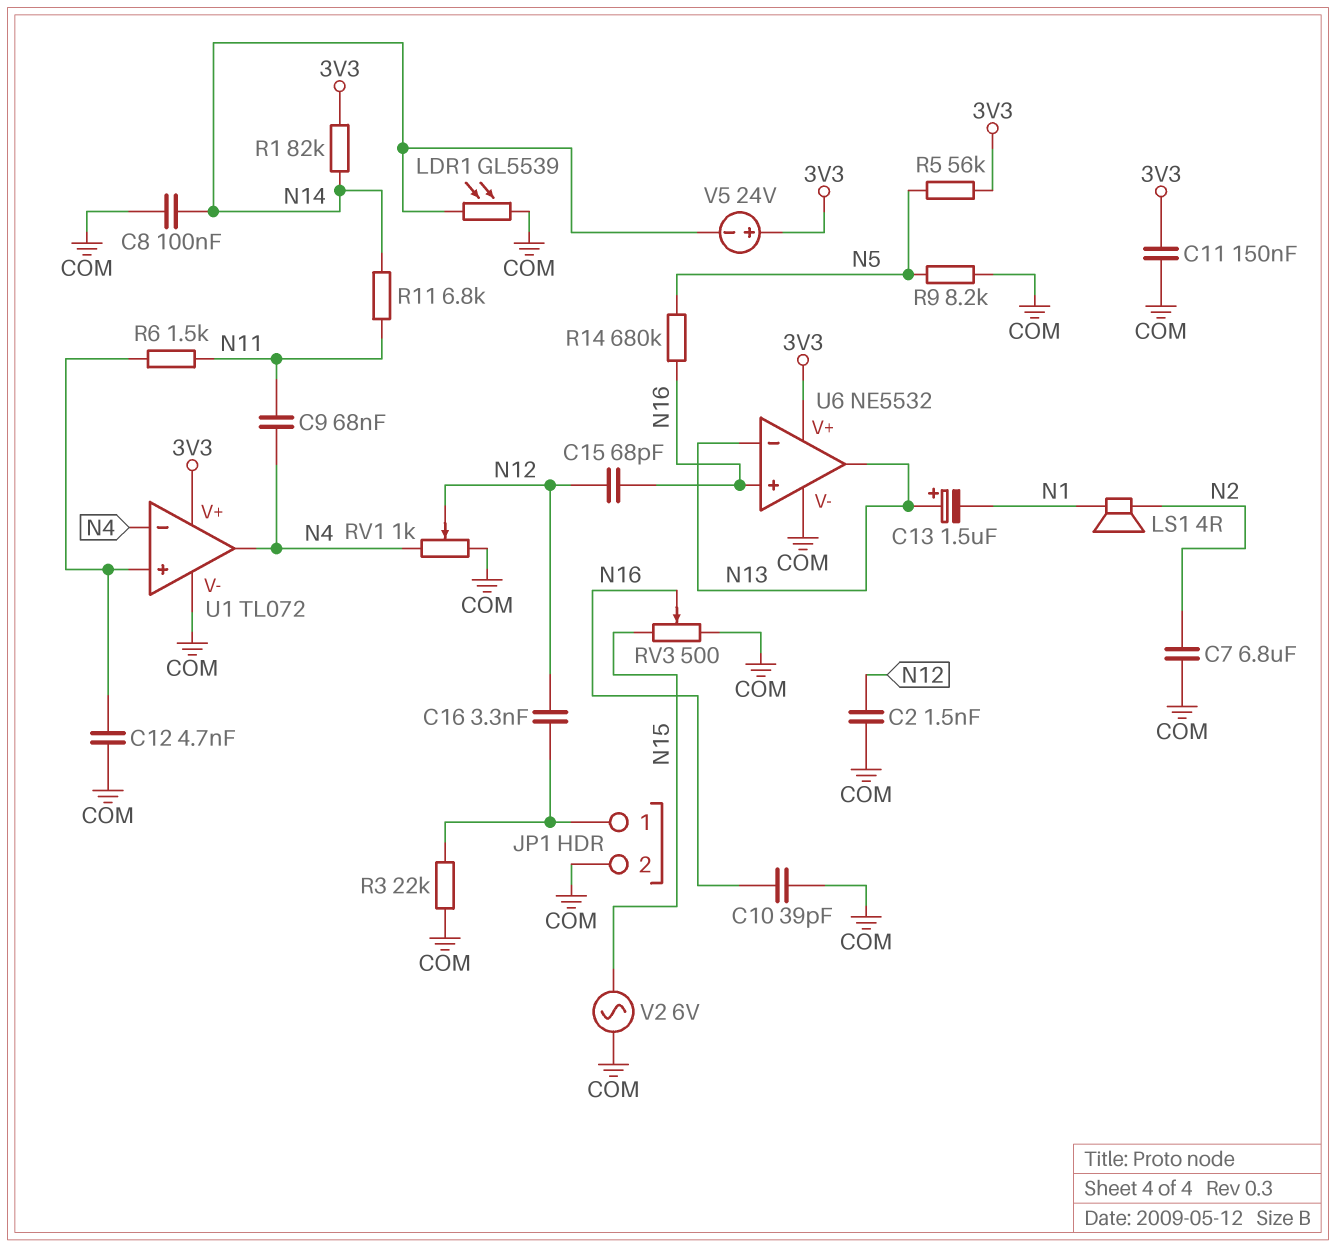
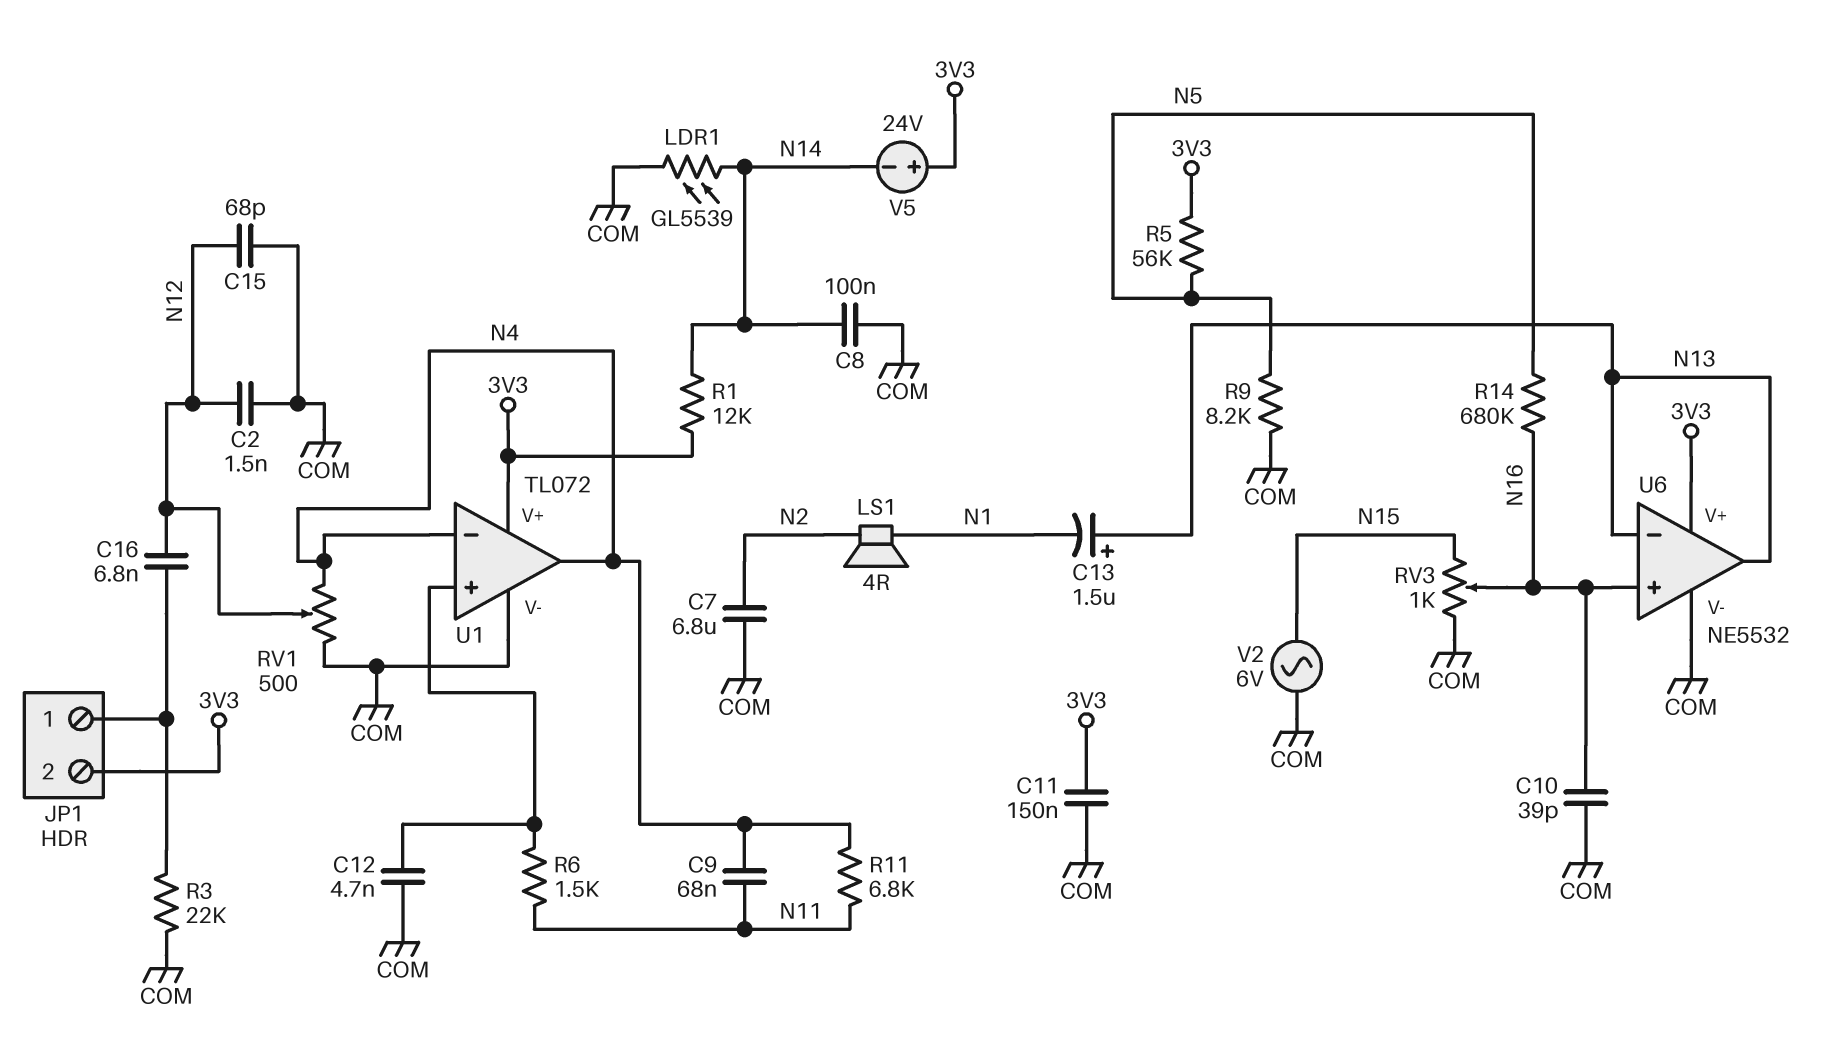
C15: 68pF (N12, N16) -> 68pF (COM, N12)
C16: 3.3nF (JP1/1, N12) -> 6.8nF (JP1/1, N12)
JP1 pin 2: COM -> 3V3
R1: 82k (3V3, N14) -> 12k (3V3, N14)
R11: 6.8k (N11, N14) -> 6.8k (N4, N11)
RV1: 1k (COM, N4, wiper N12) -> 500 (COM, N4, wiper N12)
RV3: 500 (COM, N15, wiper N16) -> 1k (COM, N15, wiper N16)

